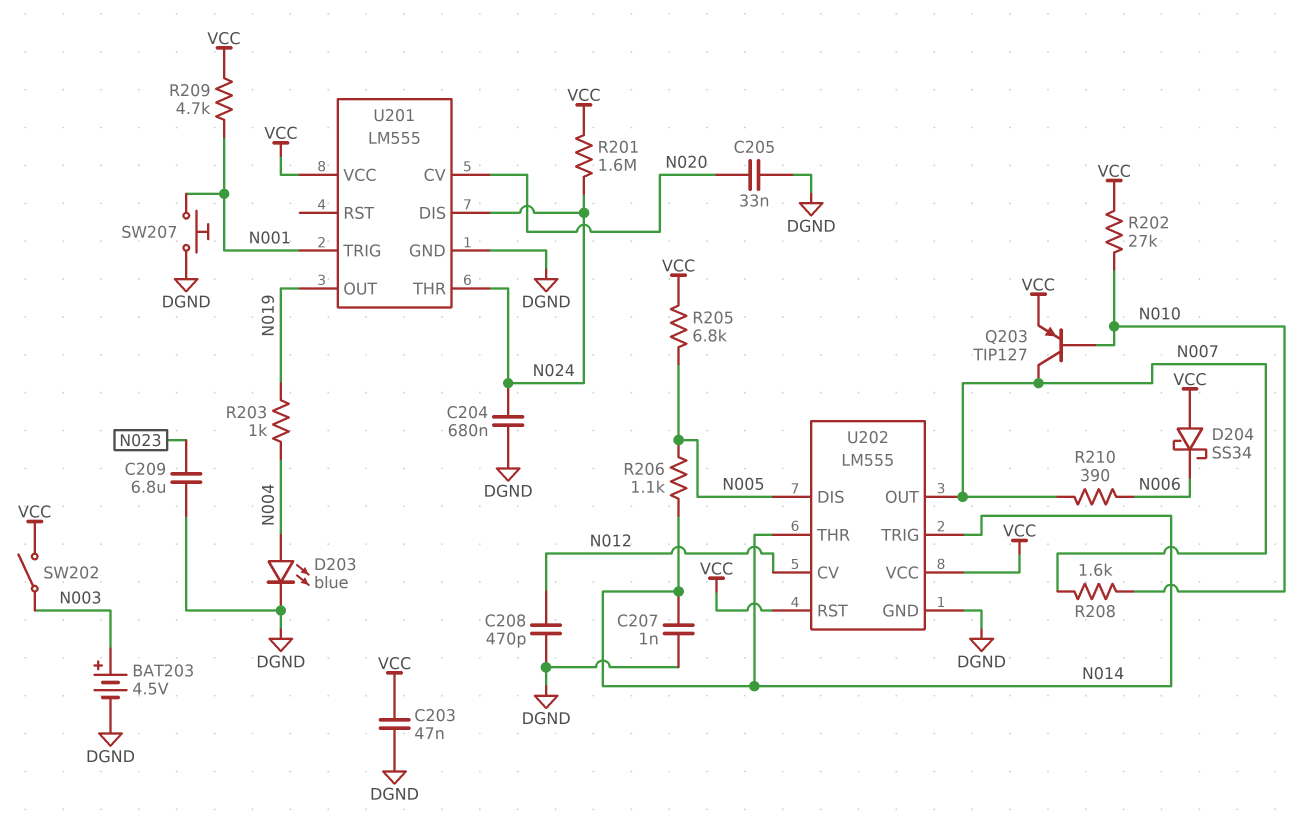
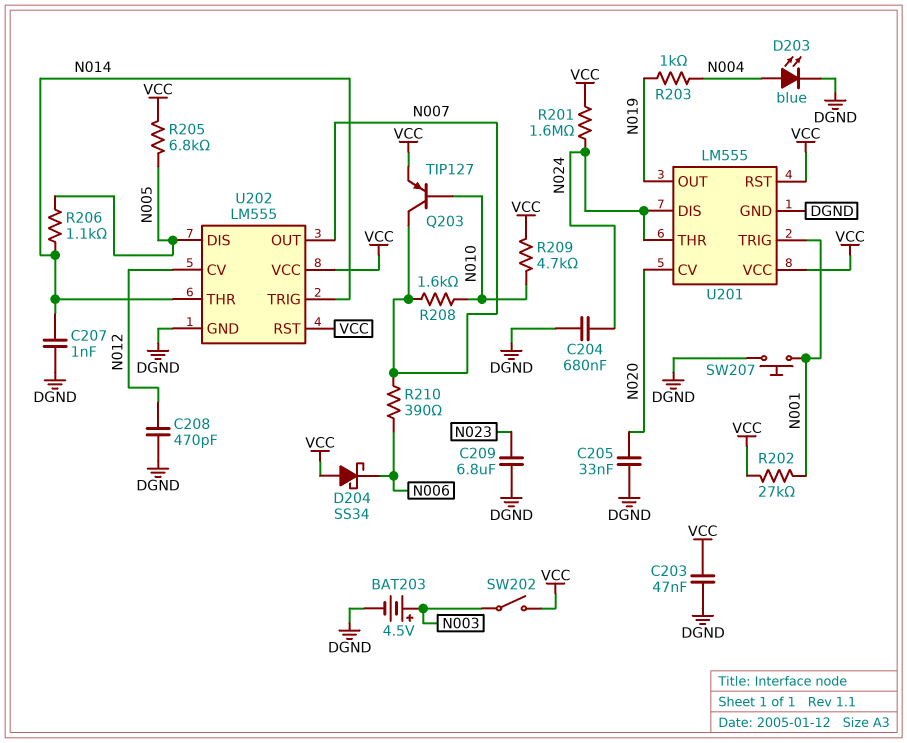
R202: 27k (N010, VCC) -> 27k (N001, VCC)
R209: 4.7k (N001, VCC) -> 4.7k (N010, VCC)
U201 pin RST: none -> VCC

